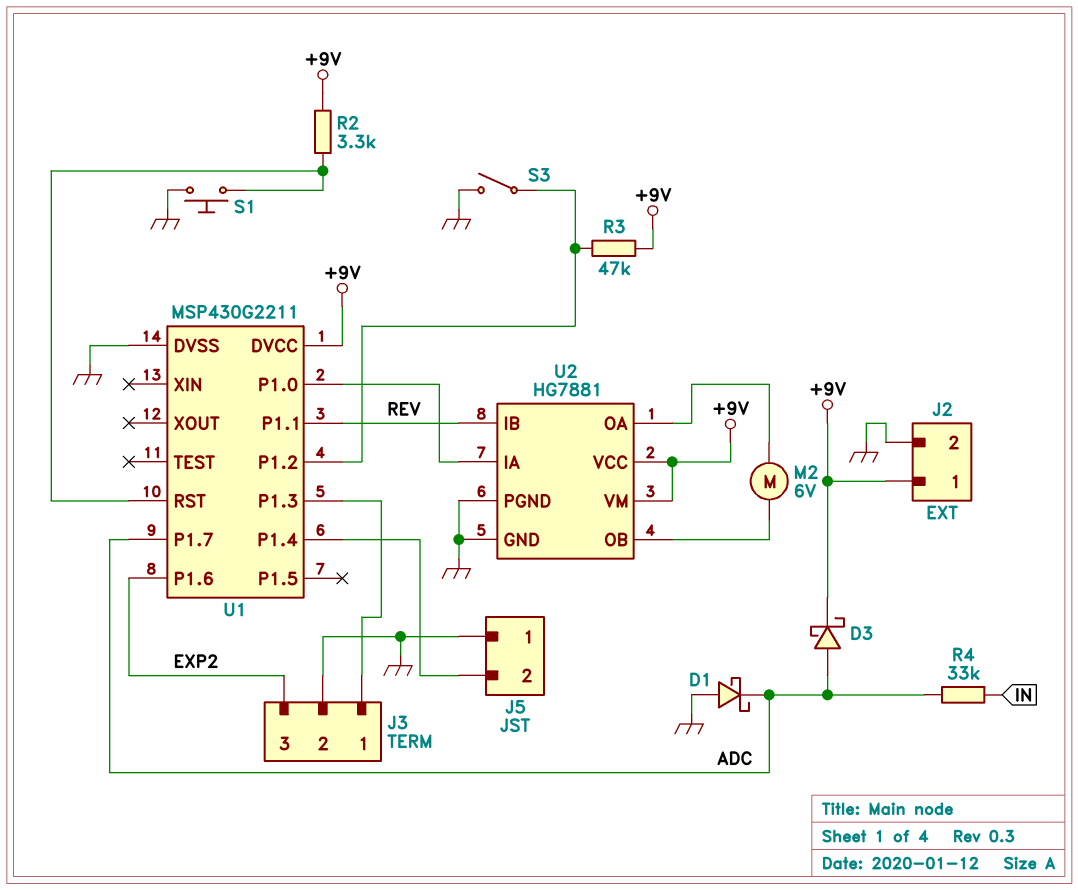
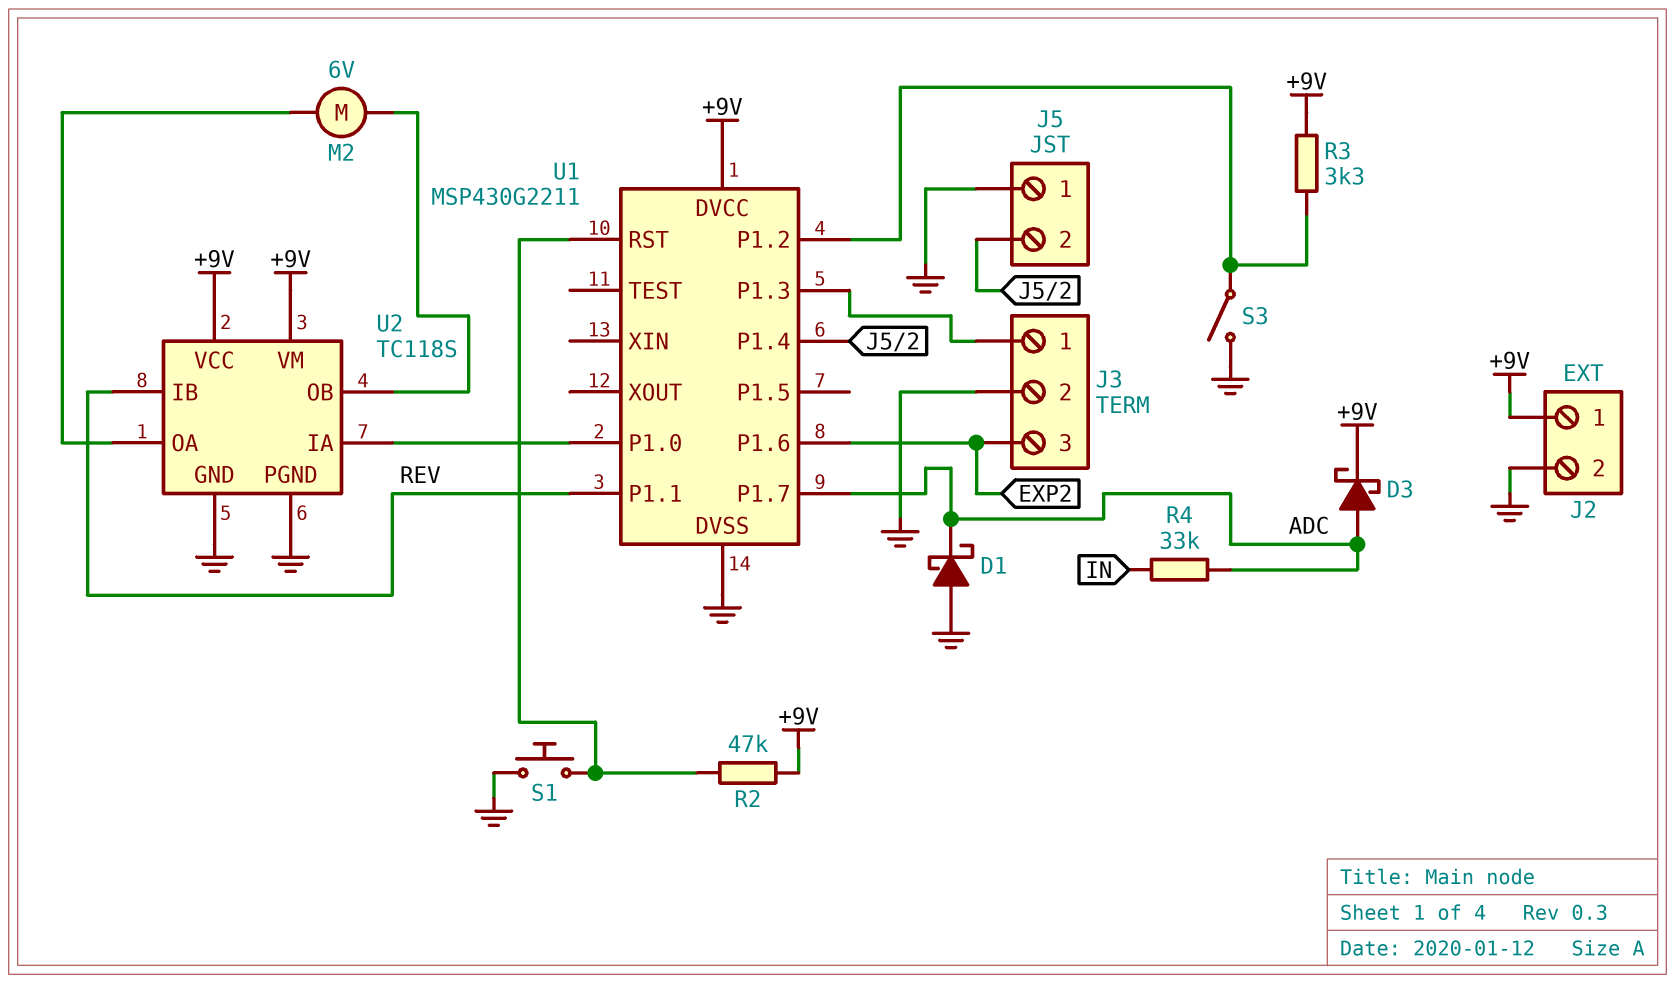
R2: 3.3k (+9V, U1/RST) -> 47k (+9V, U1/RST)
R3: 47k (+9V, U1/P1.2) -> 3.3k (+9V, U1/P1.2)
U2: HG7881 -> TC118S

